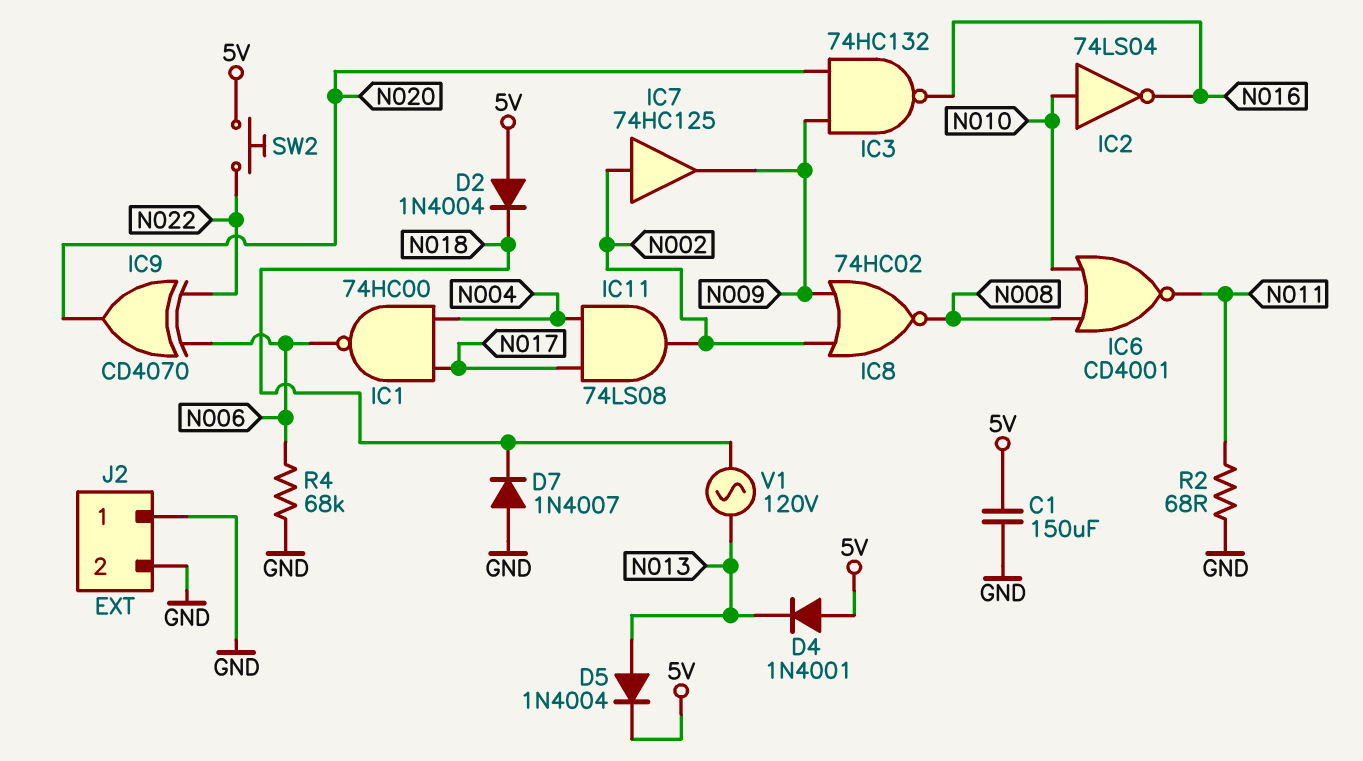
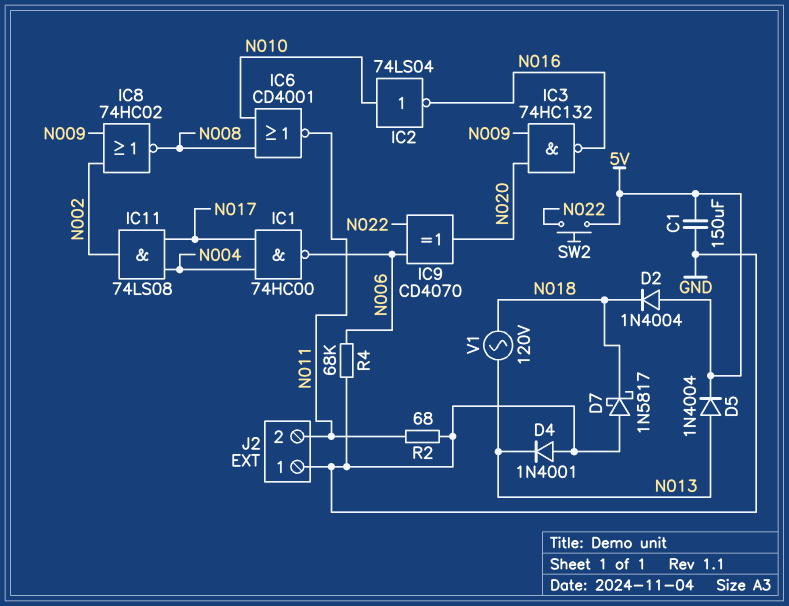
D4: diode 1N4001 (A 5V, K N013) -> diode 1N4001 (A GND, K N013)
D7: diode 1N4007 (A GND, K N018) -> schottky 1N5817 (A GND, K N018)
IC7: buffer 74HC125 (in N002, out N009) -> none
J2 pin 2: GND -> N011

